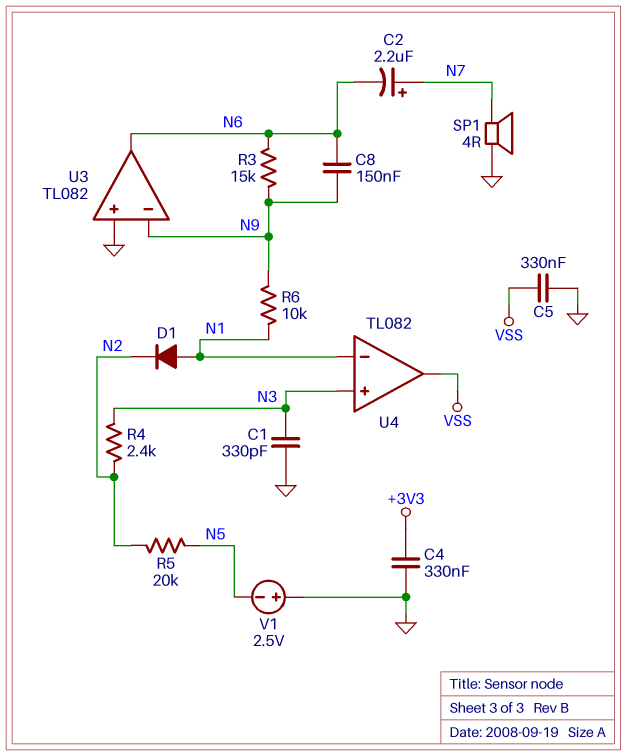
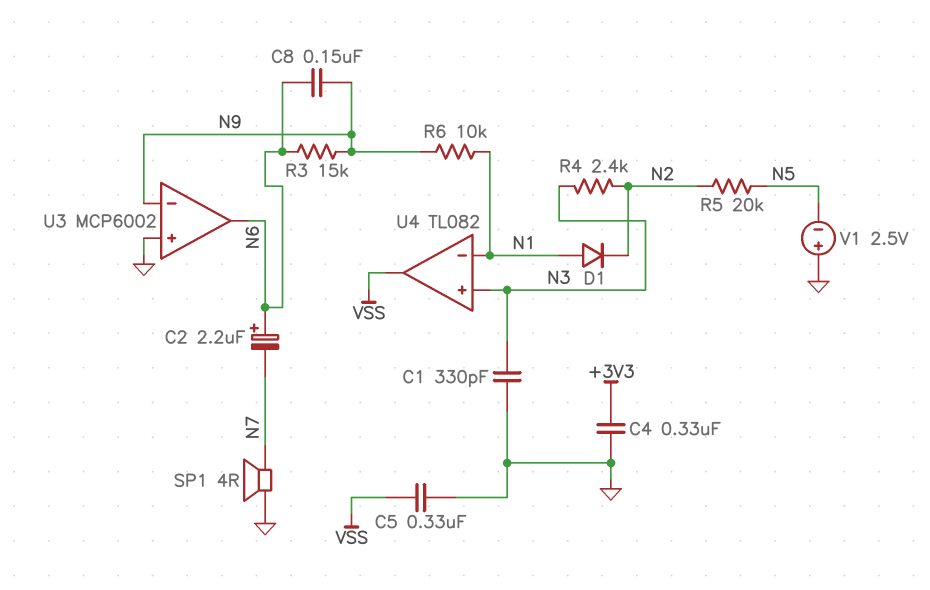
C2: 2.2uF (plus N7, minus N6) -> 2.2uF (plus N6, minus N7)
U3: TL082 -> MCP6002

